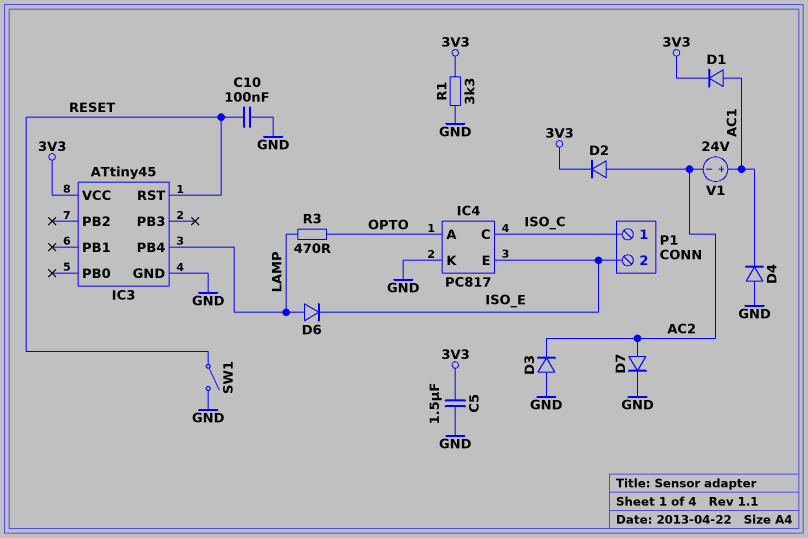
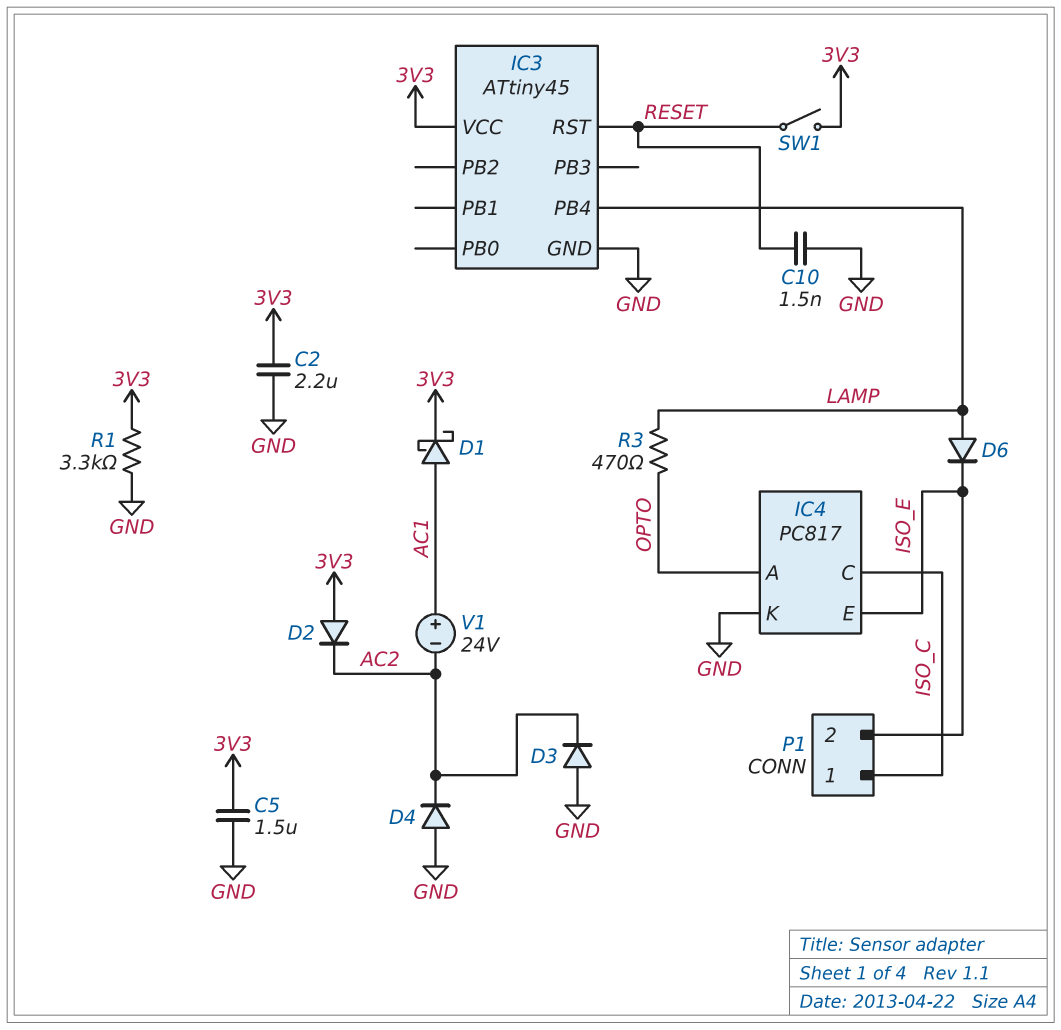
C2: none -> 2.2uF (3V3, GND)
C10: 100nF (GND, RESET) -> 1.5nF (GND, RESET)
D1: diode (A AC1, K 3V3) -> schottky (A AC1, K 3V3)
D2: diode (A AC2, K 3V3) -> diode (A 3V3, K AC2)
D4: diode (A GND, K AC1) -> diode (A GND, K AC2)
D7: diode (A AC2, K GND) -> none
SW1: switch (GND, RESET) -> switch (3V3, RESET)

